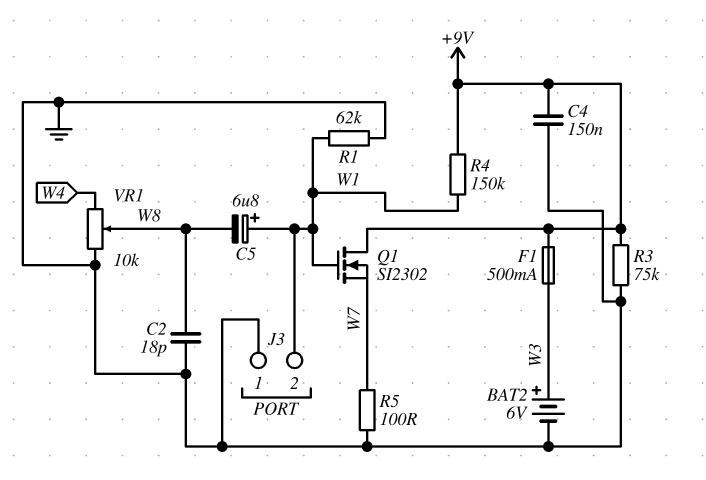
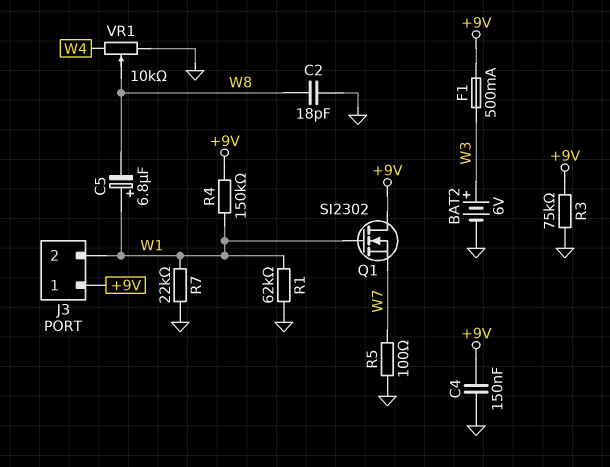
J3 pin 1: GND -> +9V
R7: none -> 22k (GND, W1)

